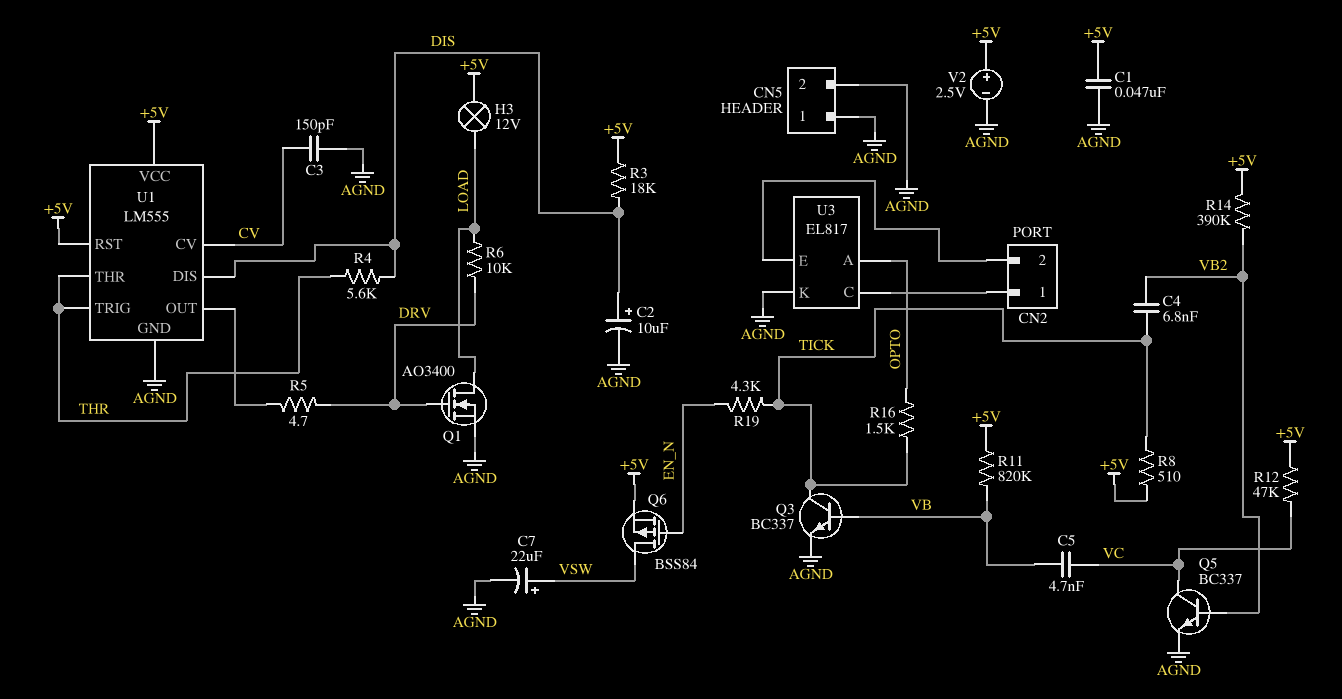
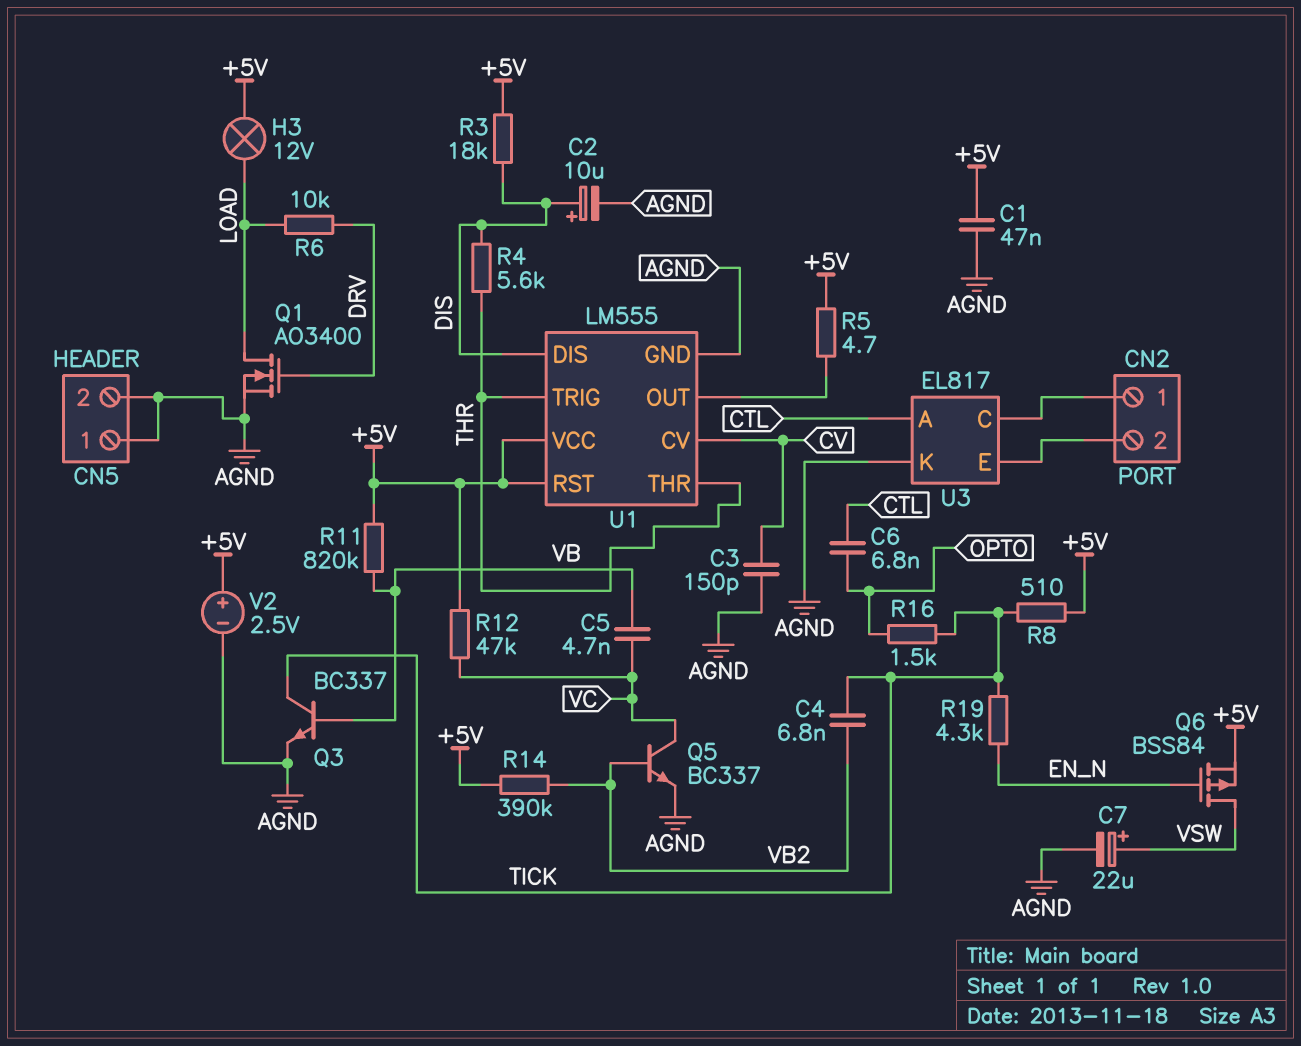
C6: none -> 6.8nF (CTL, OPTO)
R5: 4.7 (DRV, U1/OUT) -> 4.7 (+5V, U1/OUT)
U3 pin A: OPTO -> CTL

